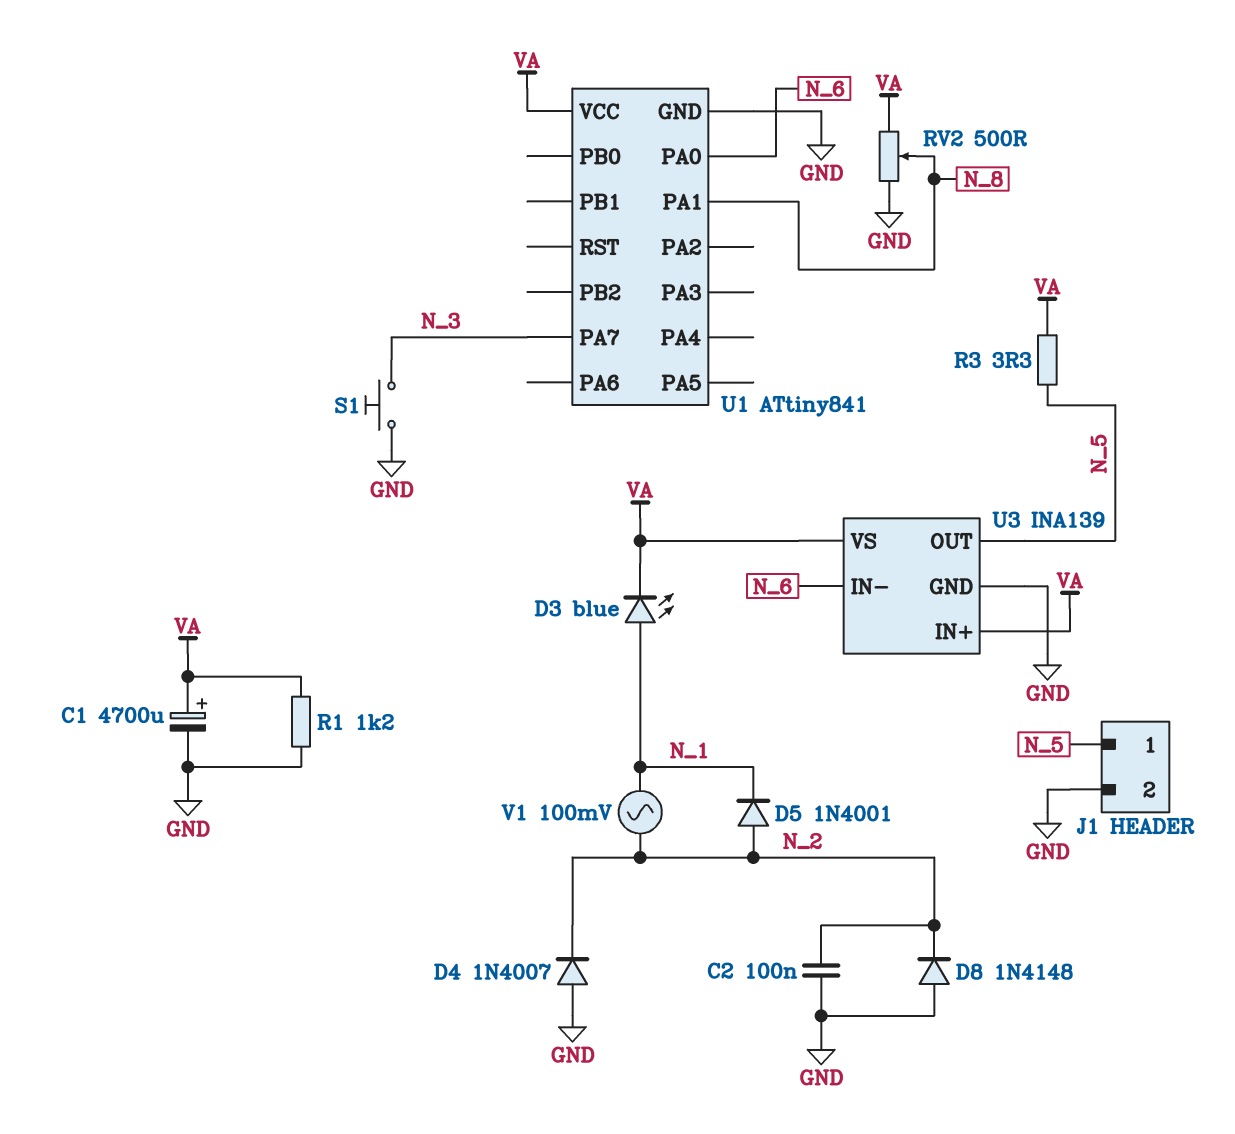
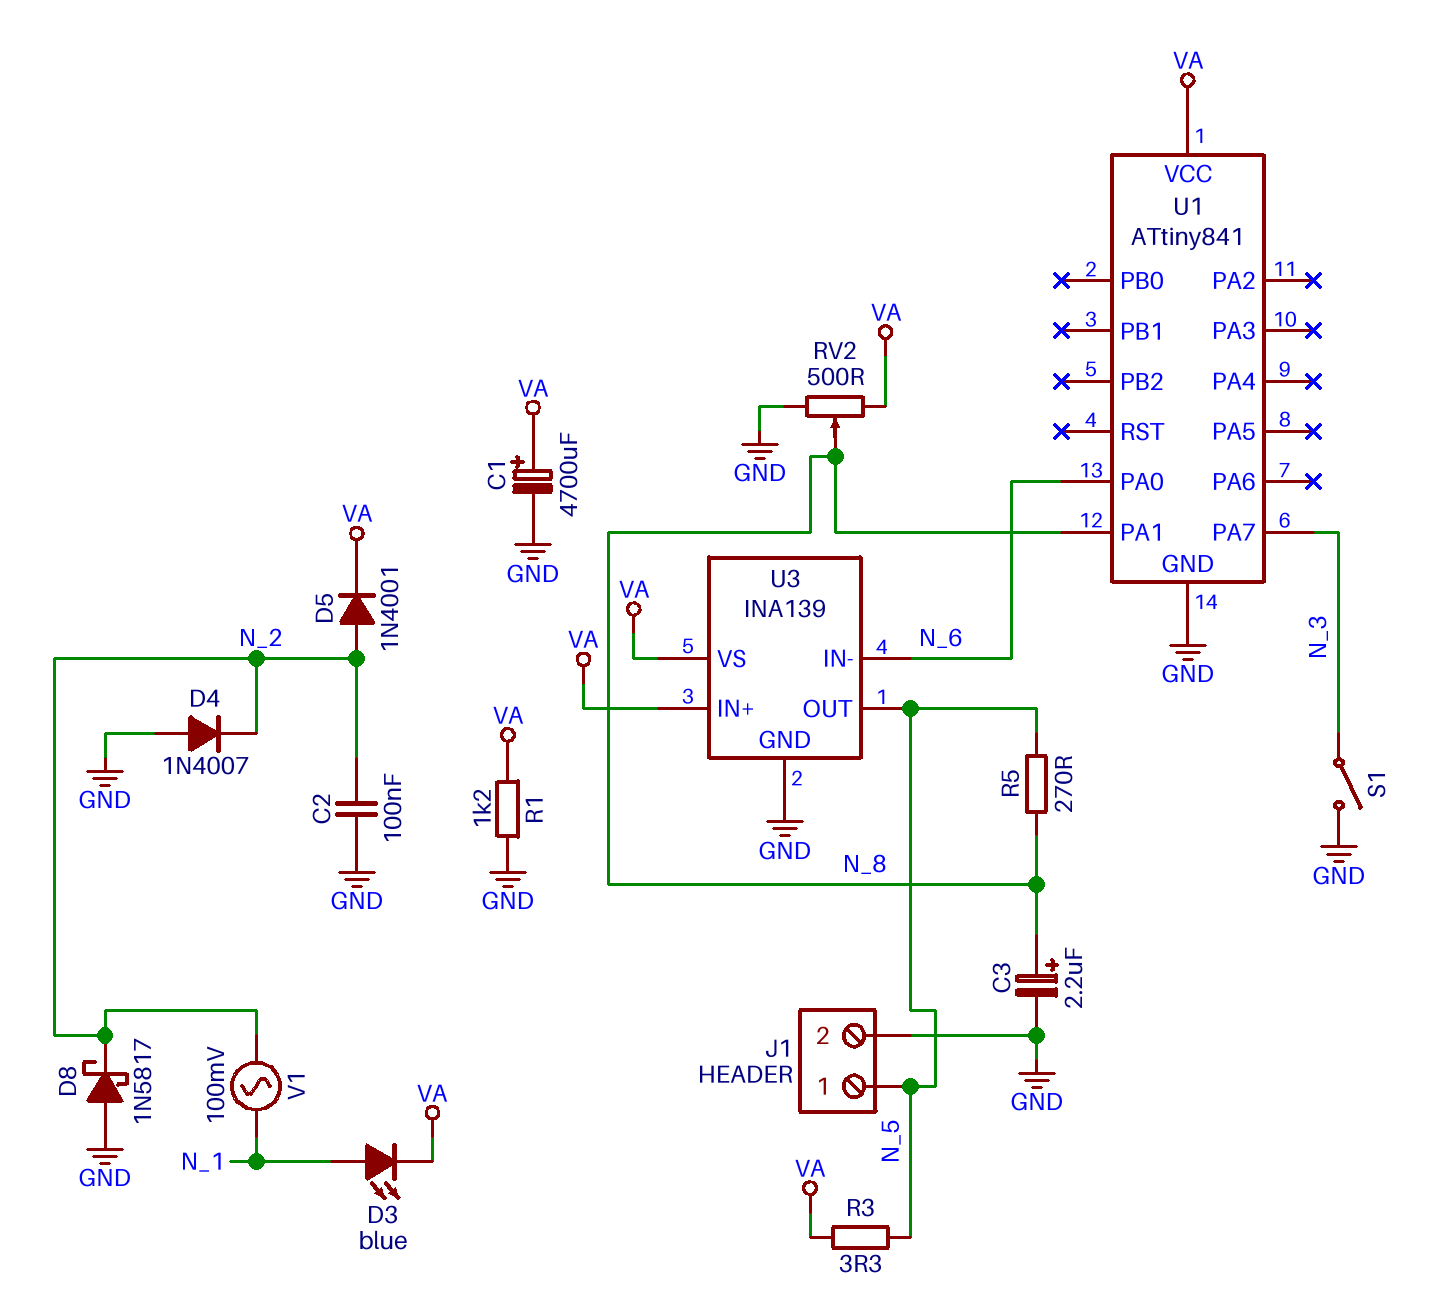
C3: none -> 2.2uF (plus N_8, minus GND)
D5: diode 1N4001 (A N_2, K N_1) -> diode 1N4001 (A N_2, K VA)
D8: diode 1N4148 (A GND, K N_2) -> schottky 1N5817 (A GND, K N_2)
R5: none -> 270 (N_5, N_8)
S1: button (GND, N_3) -> switch (GND, N_3)

